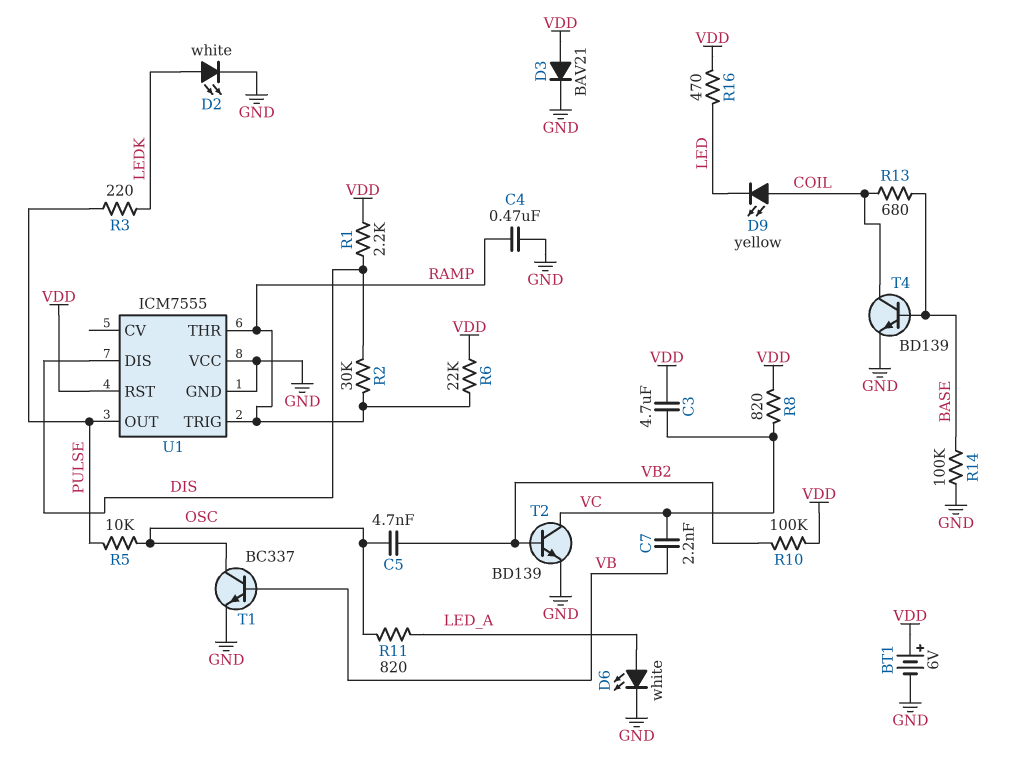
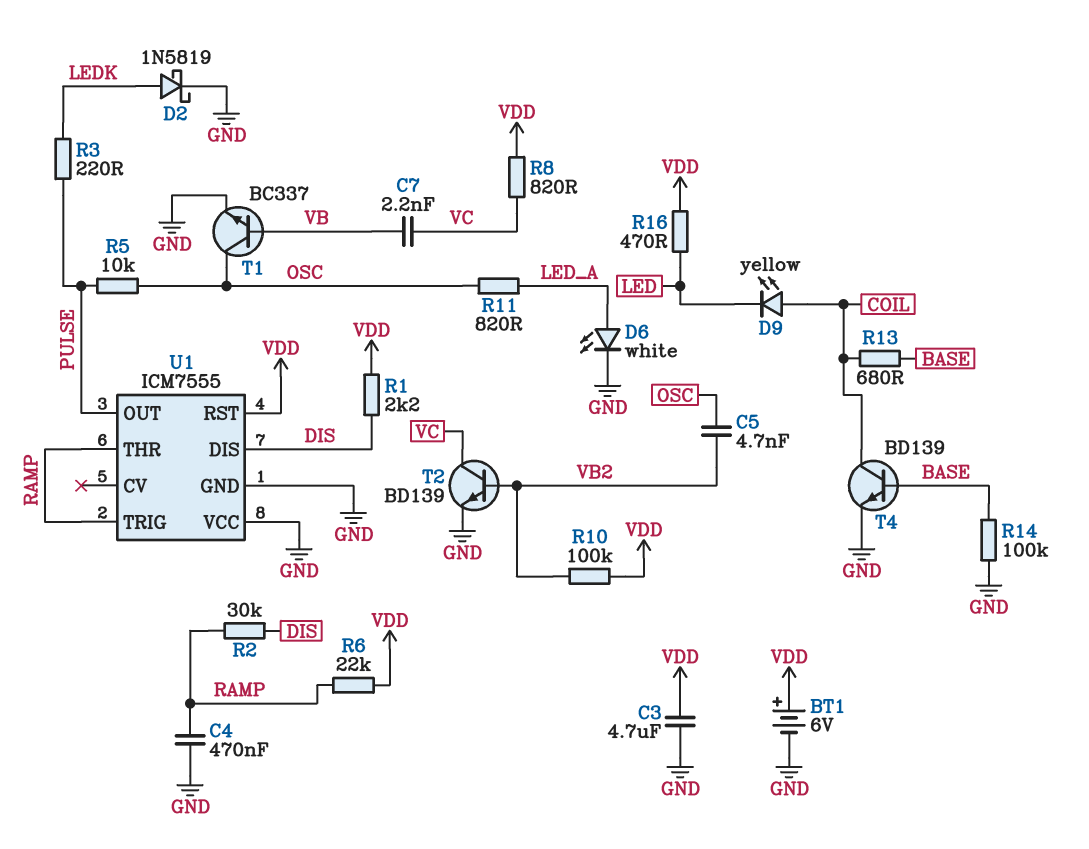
C3: 4.7uF (VC, VDD) -> 4.7uF (GND, VDD)
D2: LED white (A LEDK, K GND) -> schottky 1N5819 (A LEDK, K GND)
D3: diode BAV21 (A VDD, K GND) -> none

